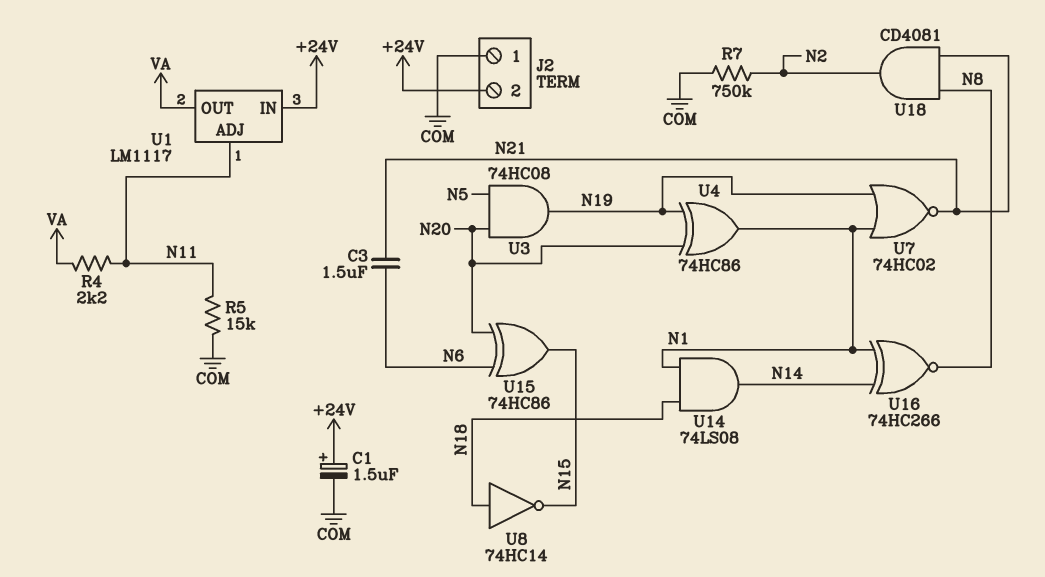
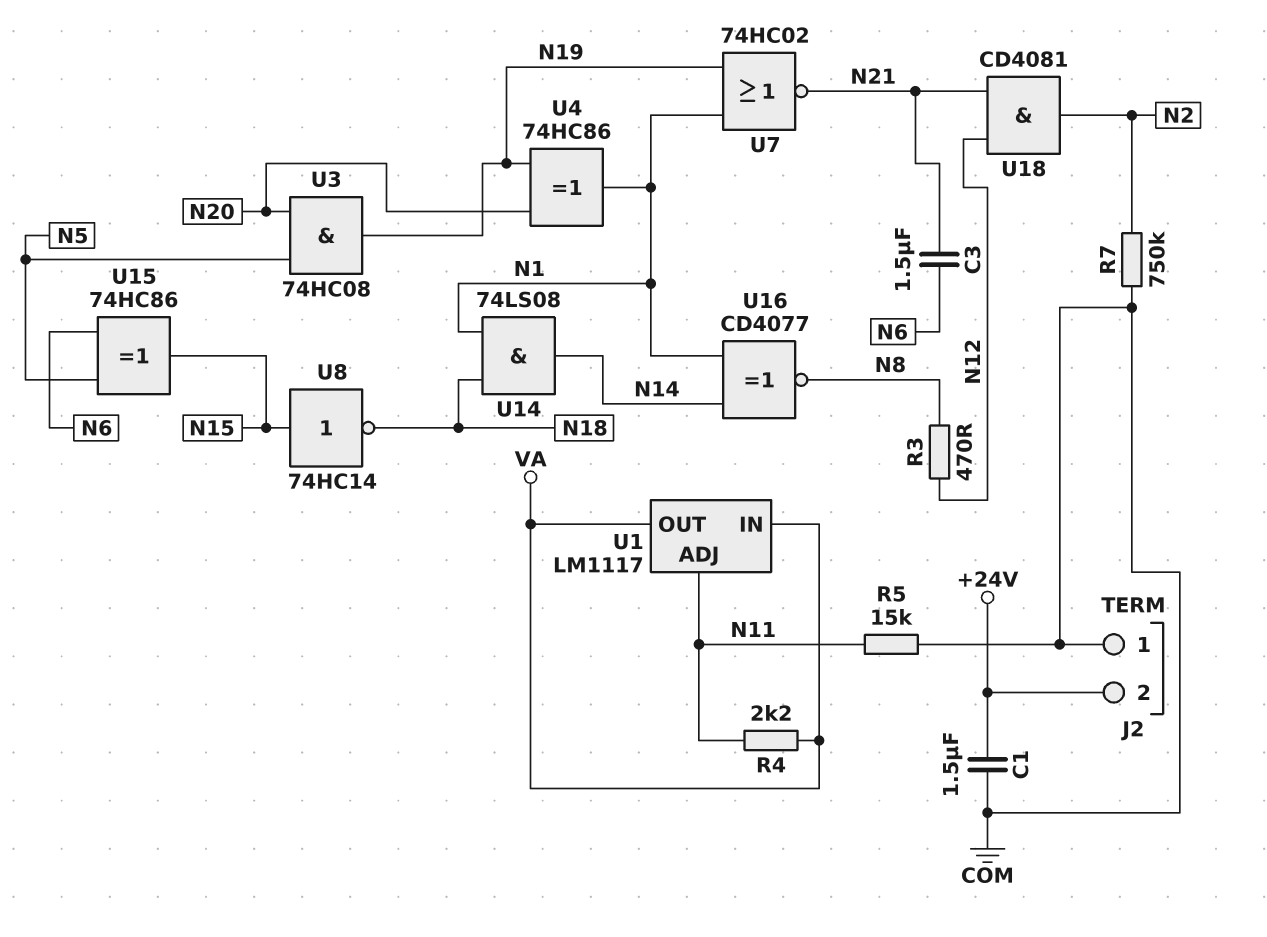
C1: 1.5uF (plus +24V, minus COM) -> 1.5uF (+24V, COM)
R3: none -> 470 (N8, N12)
U1 pin IN: +24V -> VA
U8: NOT 74HC14 (in N18, out N15) -> NOT 74HC14 (in N15, out N18)
U15: XOR 74HC86 (in N6, in N20, out N15) -> XOR 74HC86 (in N5, in N6, out N15)
U16: XNOR 74HC266 (in N1, in N14, out N8) -> XNOR CD4077 (in N1, in N14, out N8)
U18: AND CD4081 (in N8, in N21, out N2) -> AND CD4081 (in N12, in N21, out N2)

